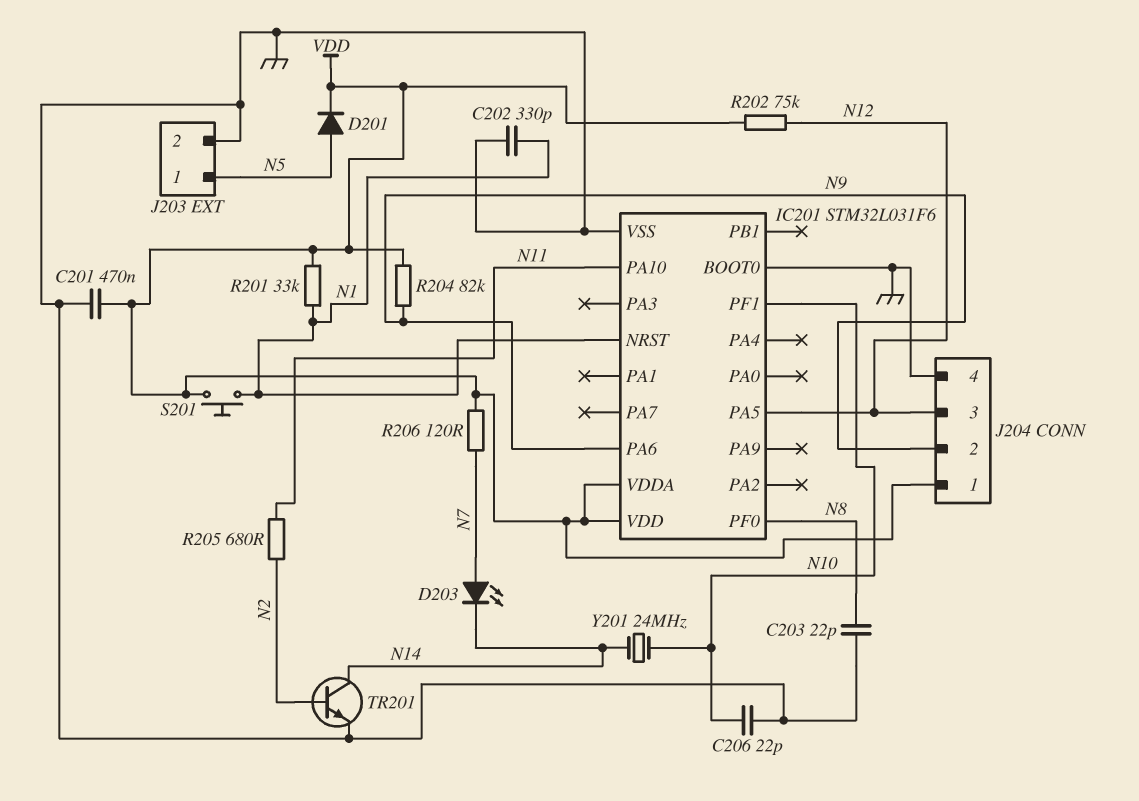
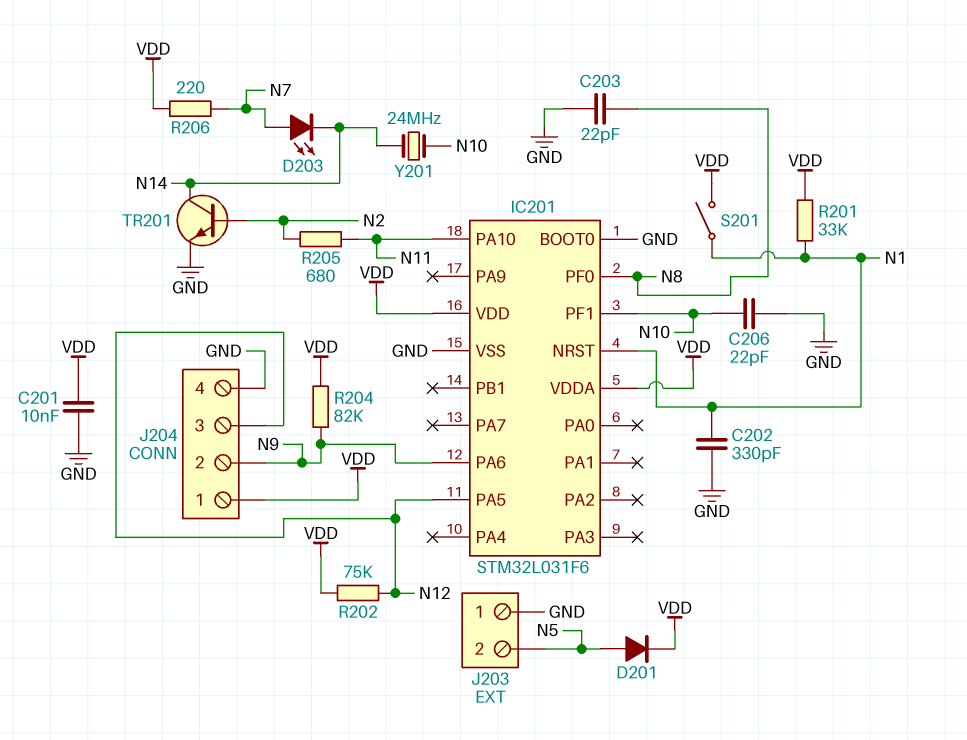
C201: 470nF (GND, VDD) -> 10nF (GND, VDD)
J203 pin 1: N5 -> GND
J203 pin 2: GND -> N5
R206: 120 (N7, VDD) -> 220 (N7, VDD)
S201: button (N1, VDD) -> switch (N1, VDD)

